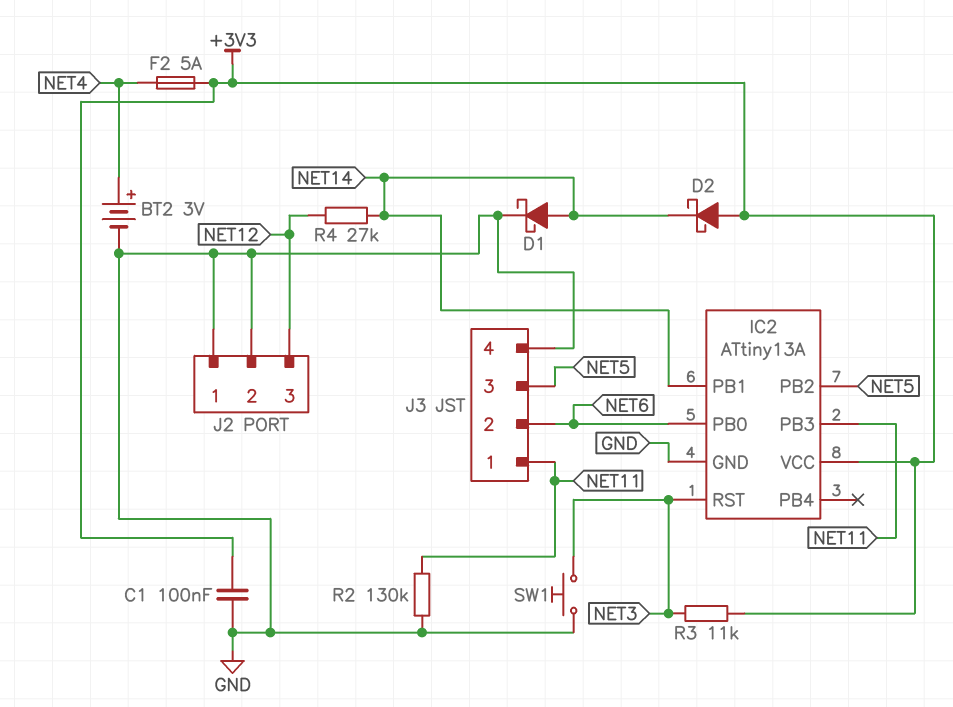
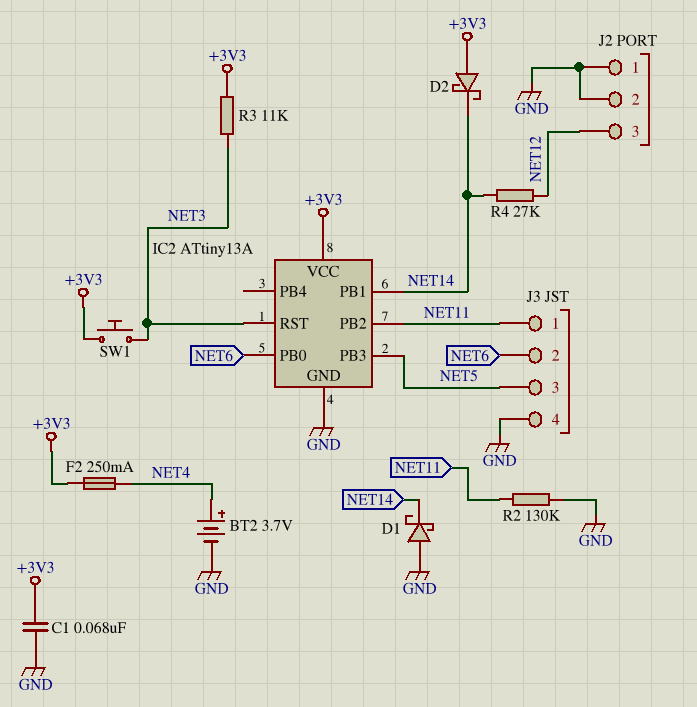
BT2: 3V (plus NET4, minus GND) -> 3.7V (plus NET4, minus GND)
C1: 100nF (+3V3, GND) -> 68nF (+3V3, GND)
D1: schottky (A NET14, K GND) -> schottky (A GND, K NET14)
F2: 5A (+3V3, NET4) -> 250mA (+3V3, NET4)
IC2 pin PB2: NET5 -> NET11
IC2 pin PB3: NET11 -> NET5
SW1: button (GND, NET3) -> button (+3V3, NET3)

